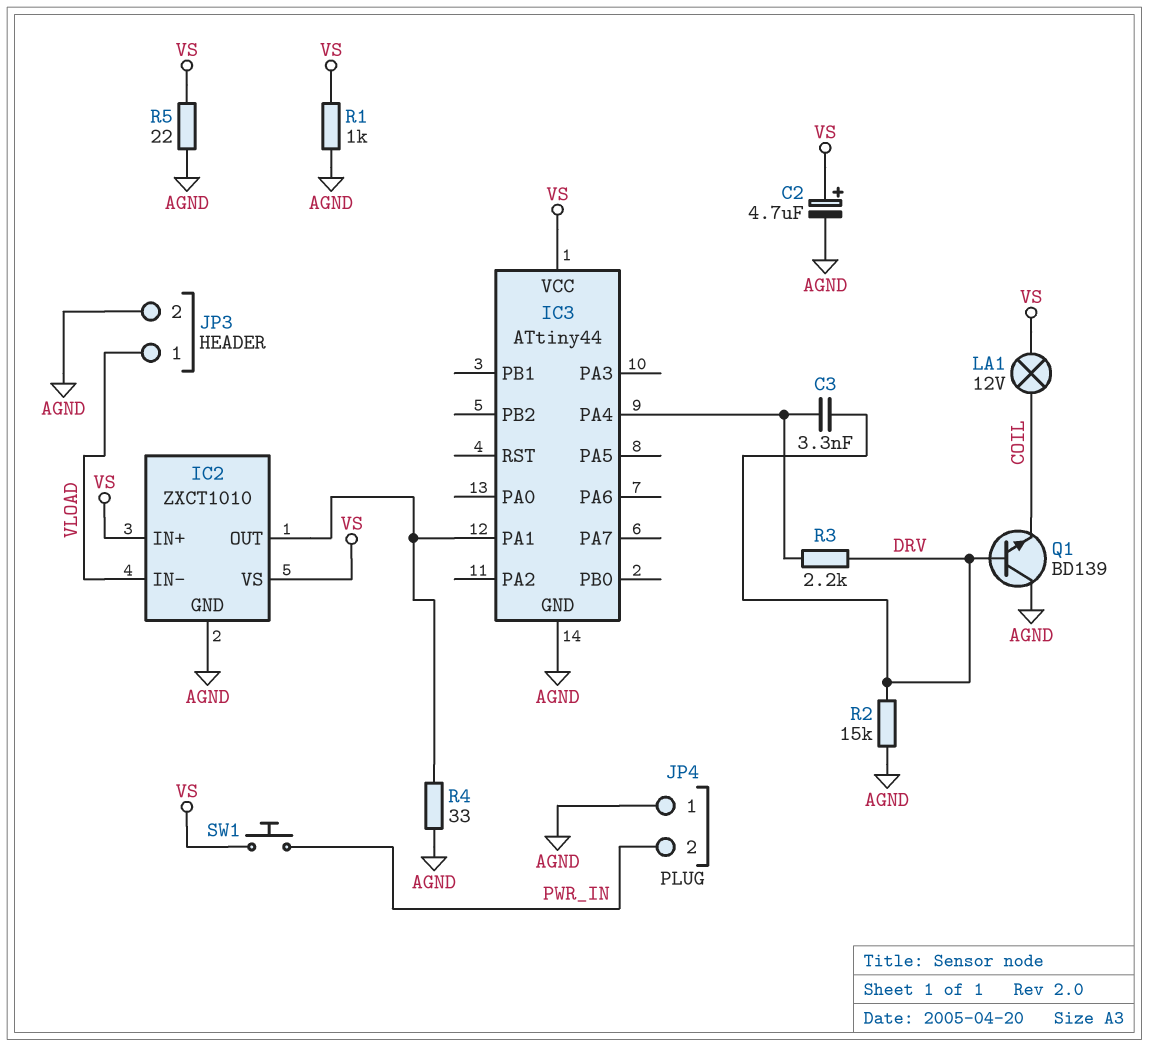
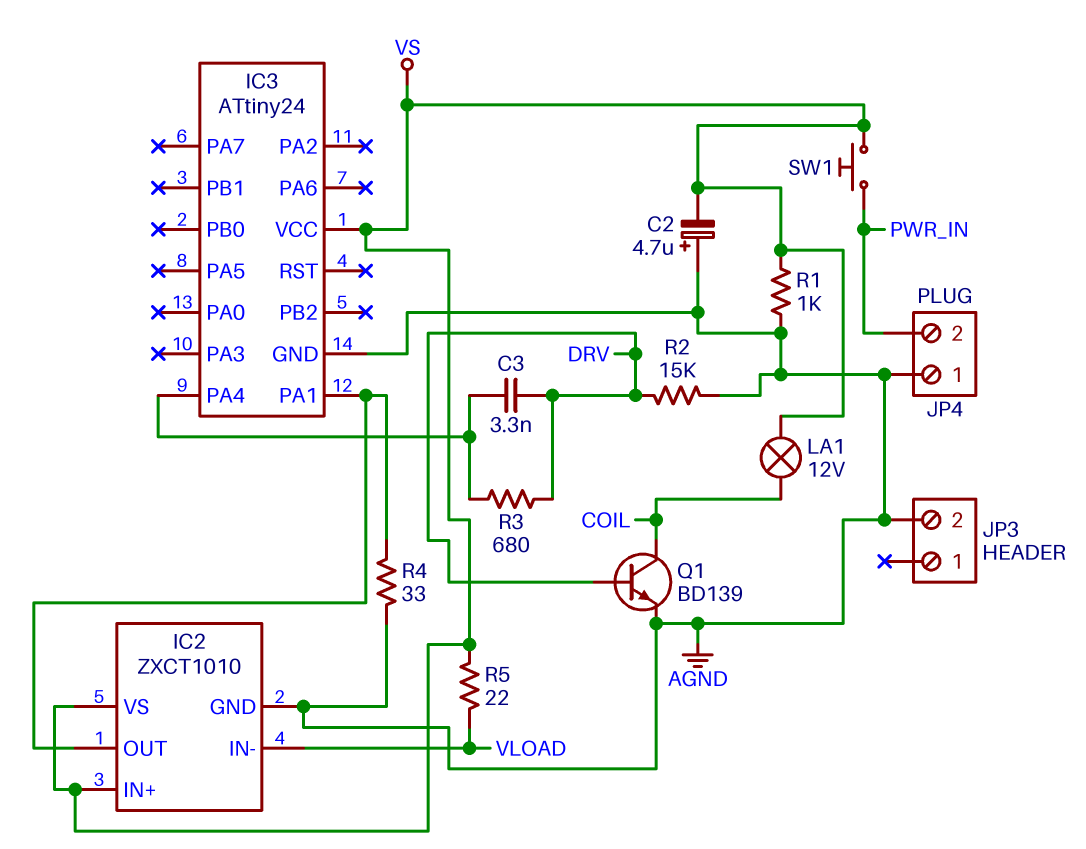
C2: 4.7uF (plus VS, minus AGND) -> 4.7uF (plus AGND, minus VS)
IC3: ATtiny44 -> ATtiny24
JP3 pin 1: VLOAD -> none
Q1: NPN BD139 (B DRV, C AGND, E COIL) -> NPN BD139 (B DRV, C COIL, E AGND)
R3: 2.2k (DRV, IC3/PA4) -> 680 (DRV, IC3/PA4)
R5: 22 (AGND, VS) -> 22 (VLOAD, VS)

